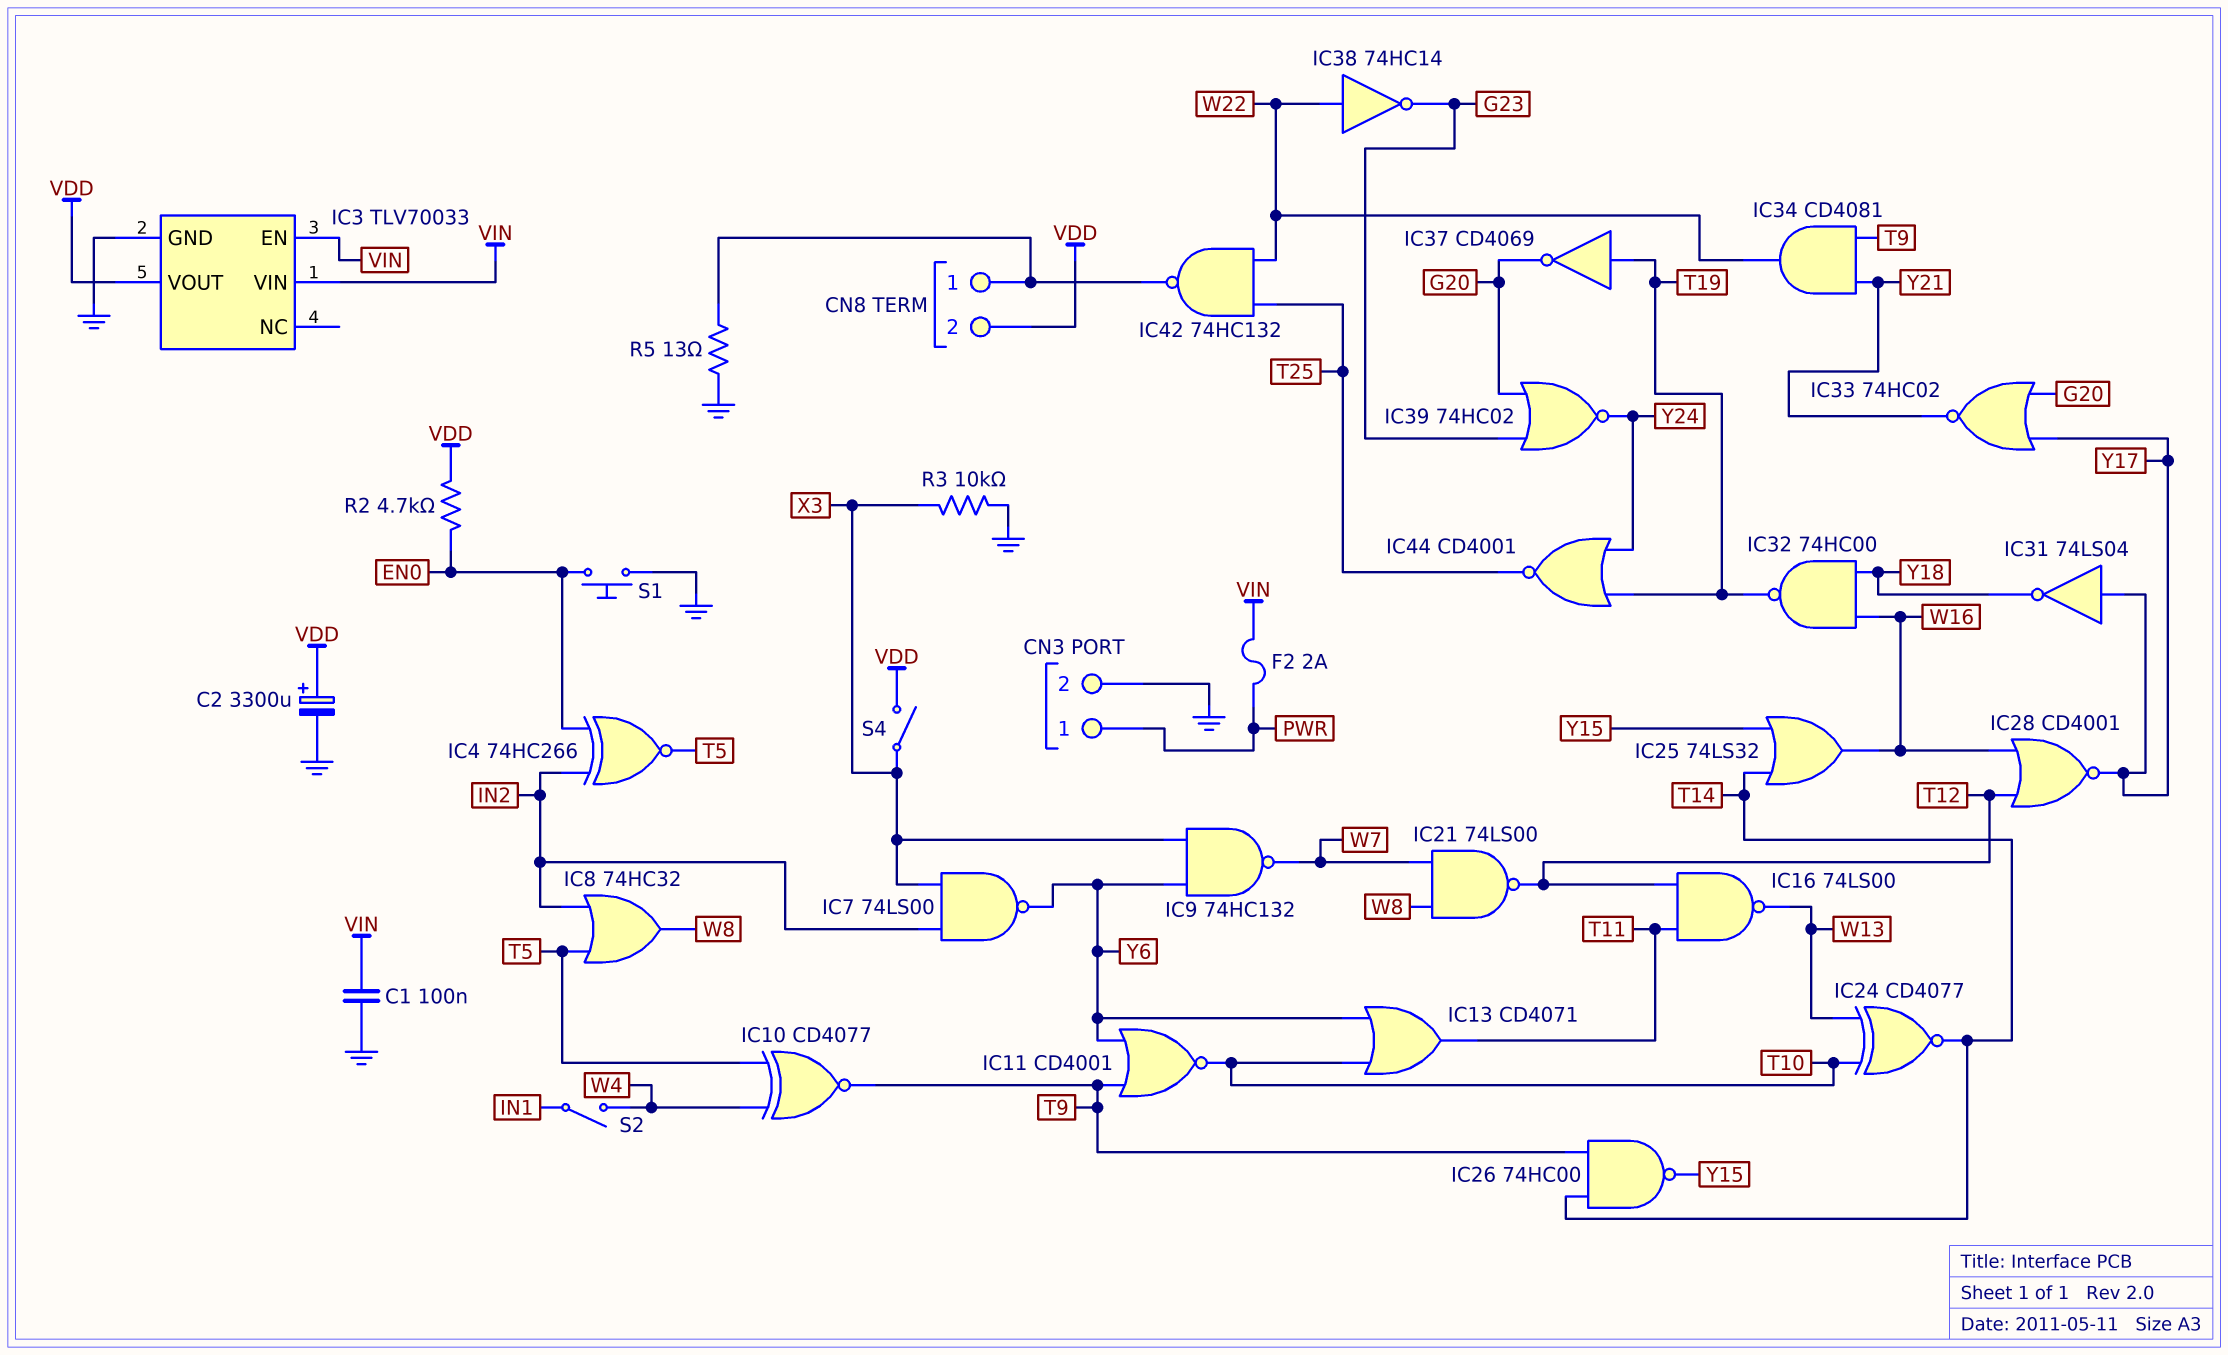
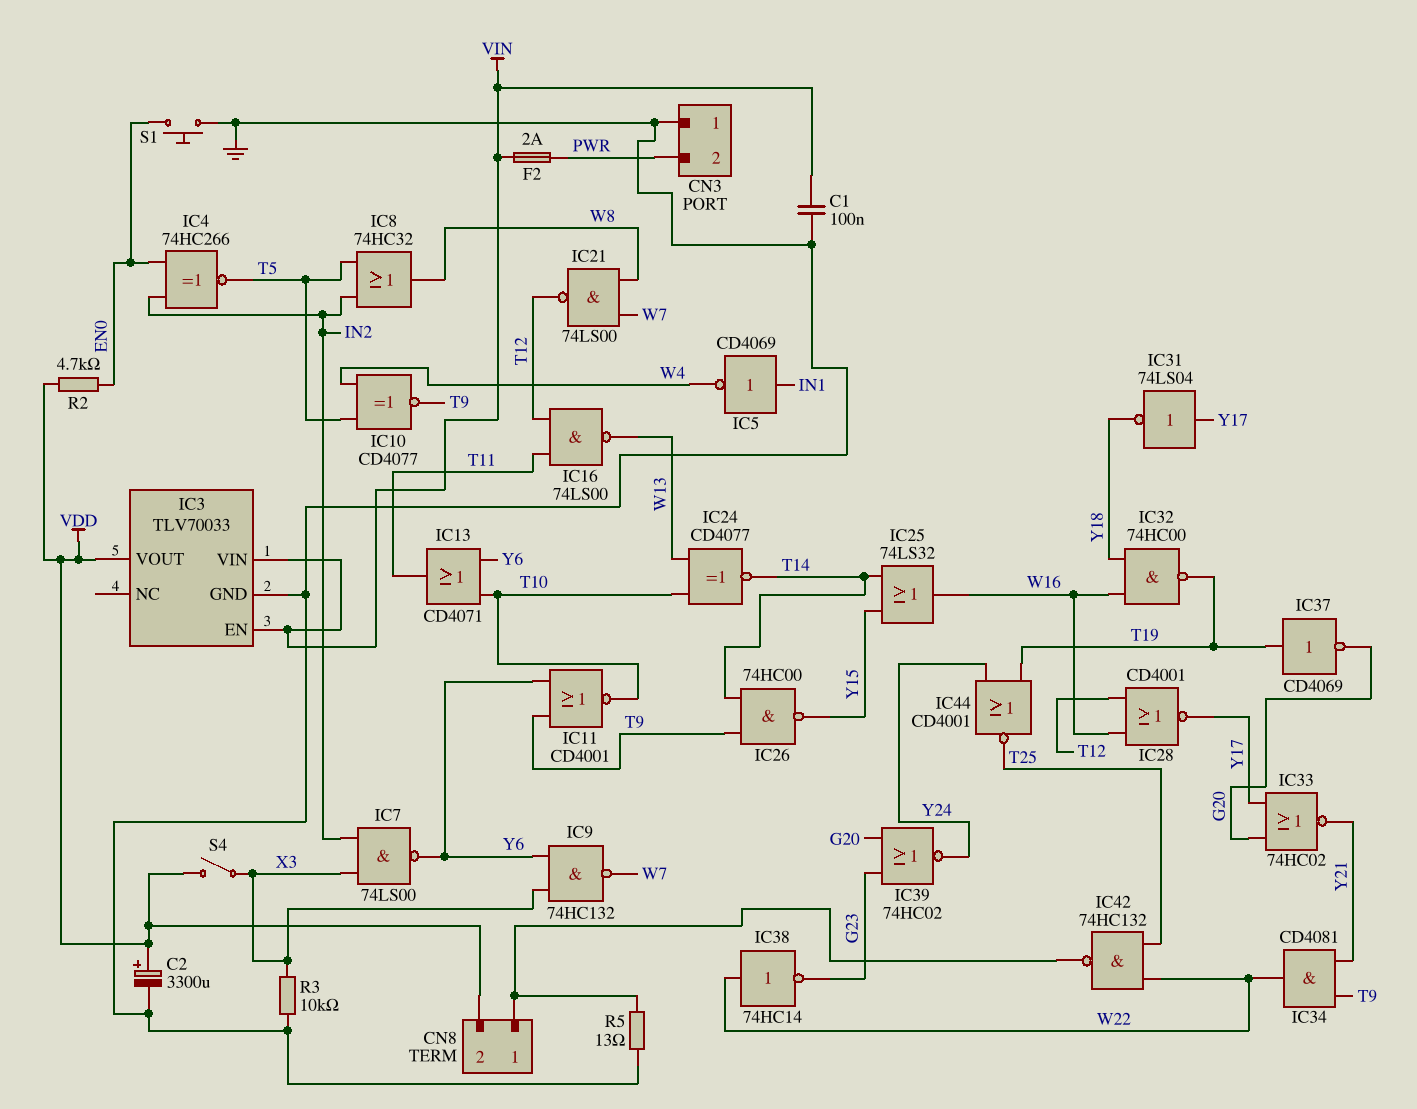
CN3 pin 1: PWR -> GND
CN3 pin 2: GND -> PWR
IC5: none -> NOT CD4069 (in IN1, out W4)
S2: switch (IN1, W4) -> none

